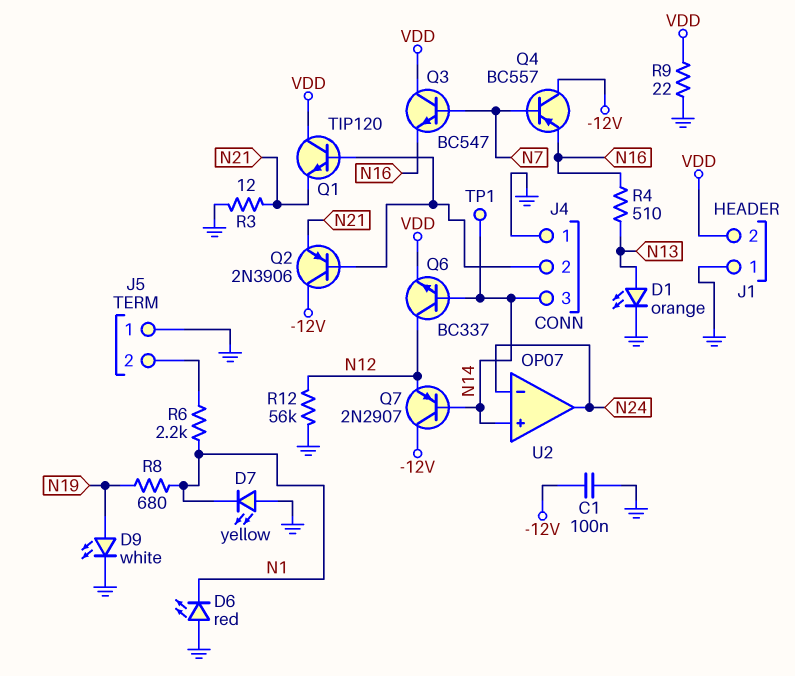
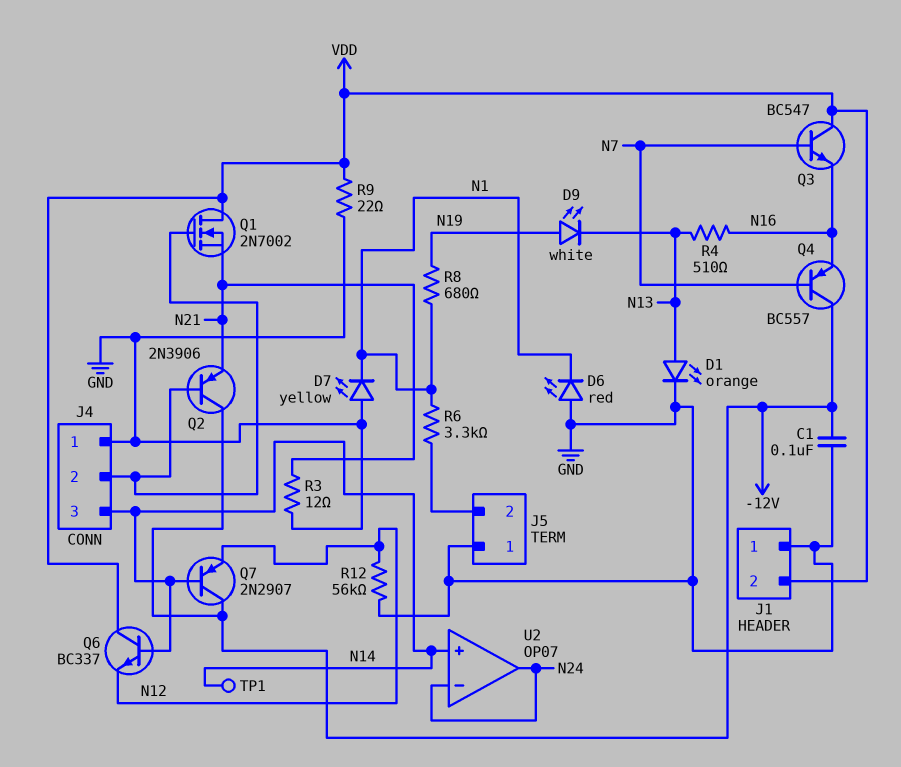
D9: LED white (A N19, K GND) -> LED white (A N19, K N13)
Q1: NPN TIP120 (B J4/2, C VDD, E N21) -> NMOS 2N7002 (G J4/2, D VDD, S N21)
Q6: NPN BC337 (B N14, C N12, E VDD) -> NPN BC337 (B N14, C VDD, E N12)
R6: 2.2k (J5/2, N1) -> 3.3k (J5/2, N1)

